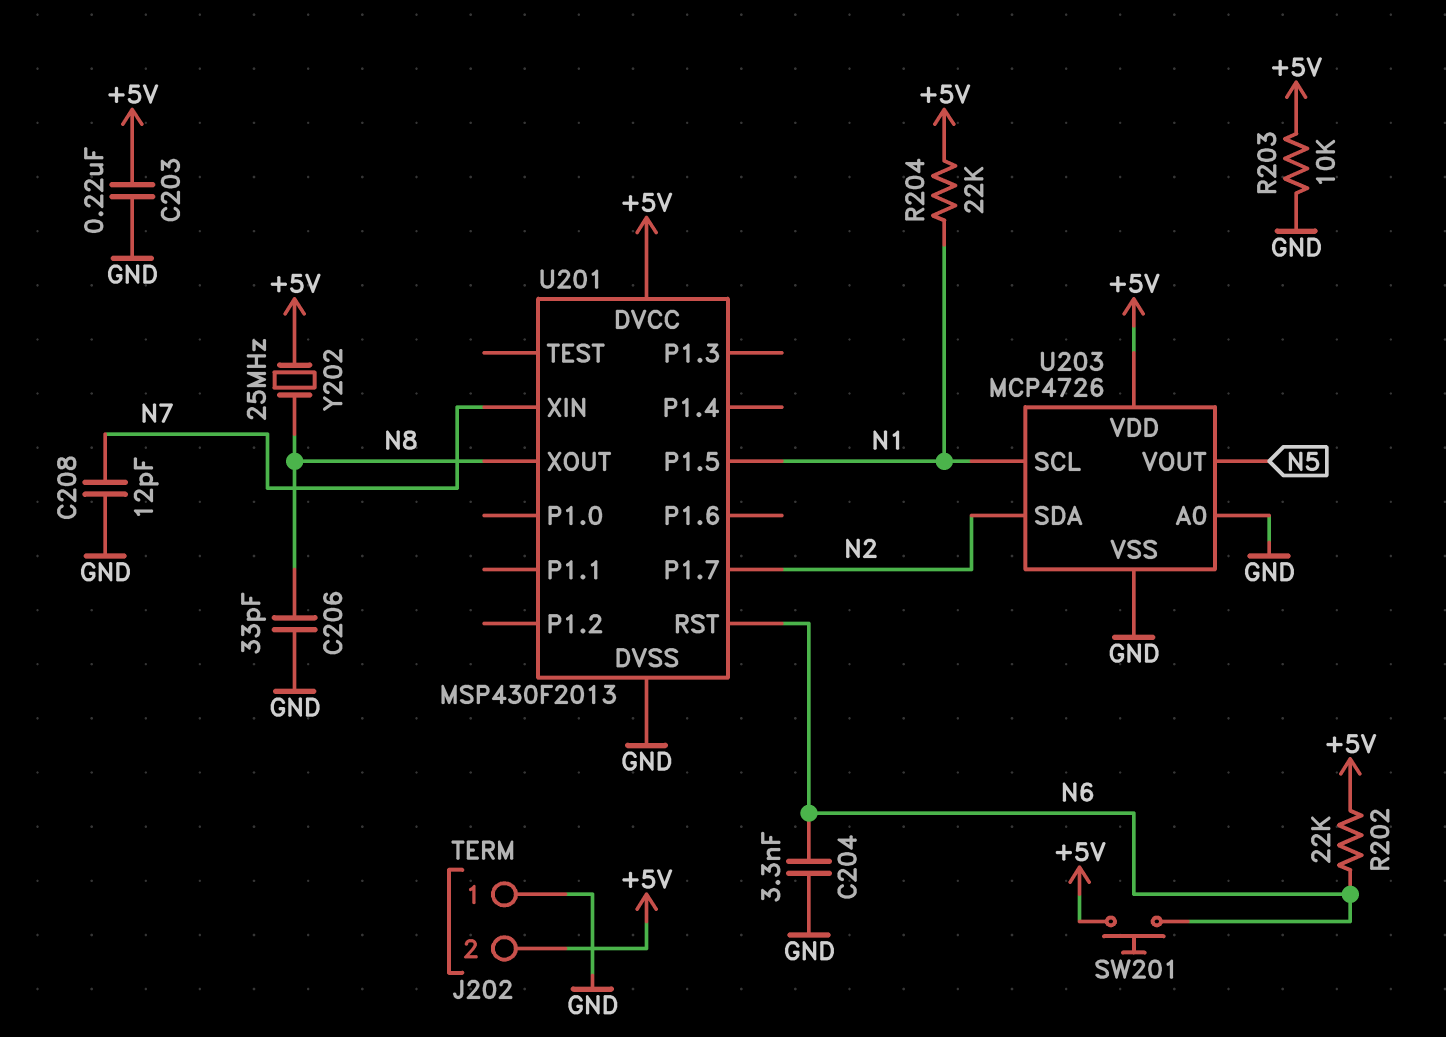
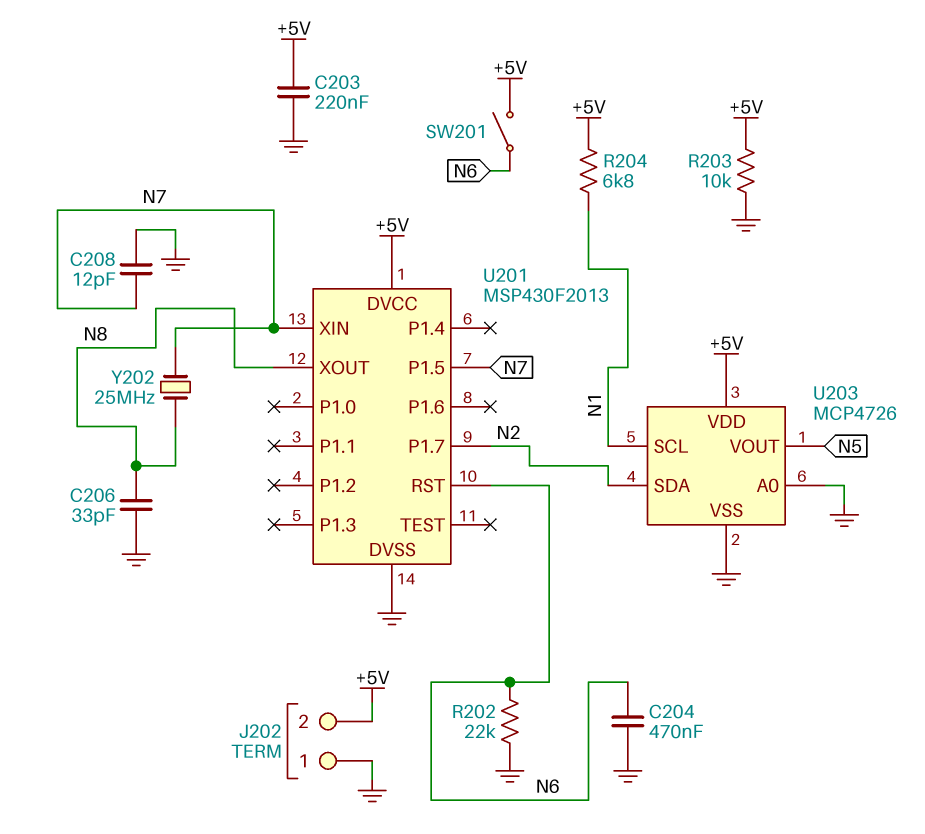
C204: 3.3nF (GND, N6) -> 470nF (GND, N6)
R202: 22k (+5V, N6) -> 22k (GND, N6)
R204: 22k (+5V, N1) -> 6.8k (+5V, N1)
SW201: button (+5V, N6) -> switch (+5V, N6)
U201 pin P1.5: N1 -> N7
Y202: 25MHz (+5V, N8) -> 25MHz (N7, N8)

